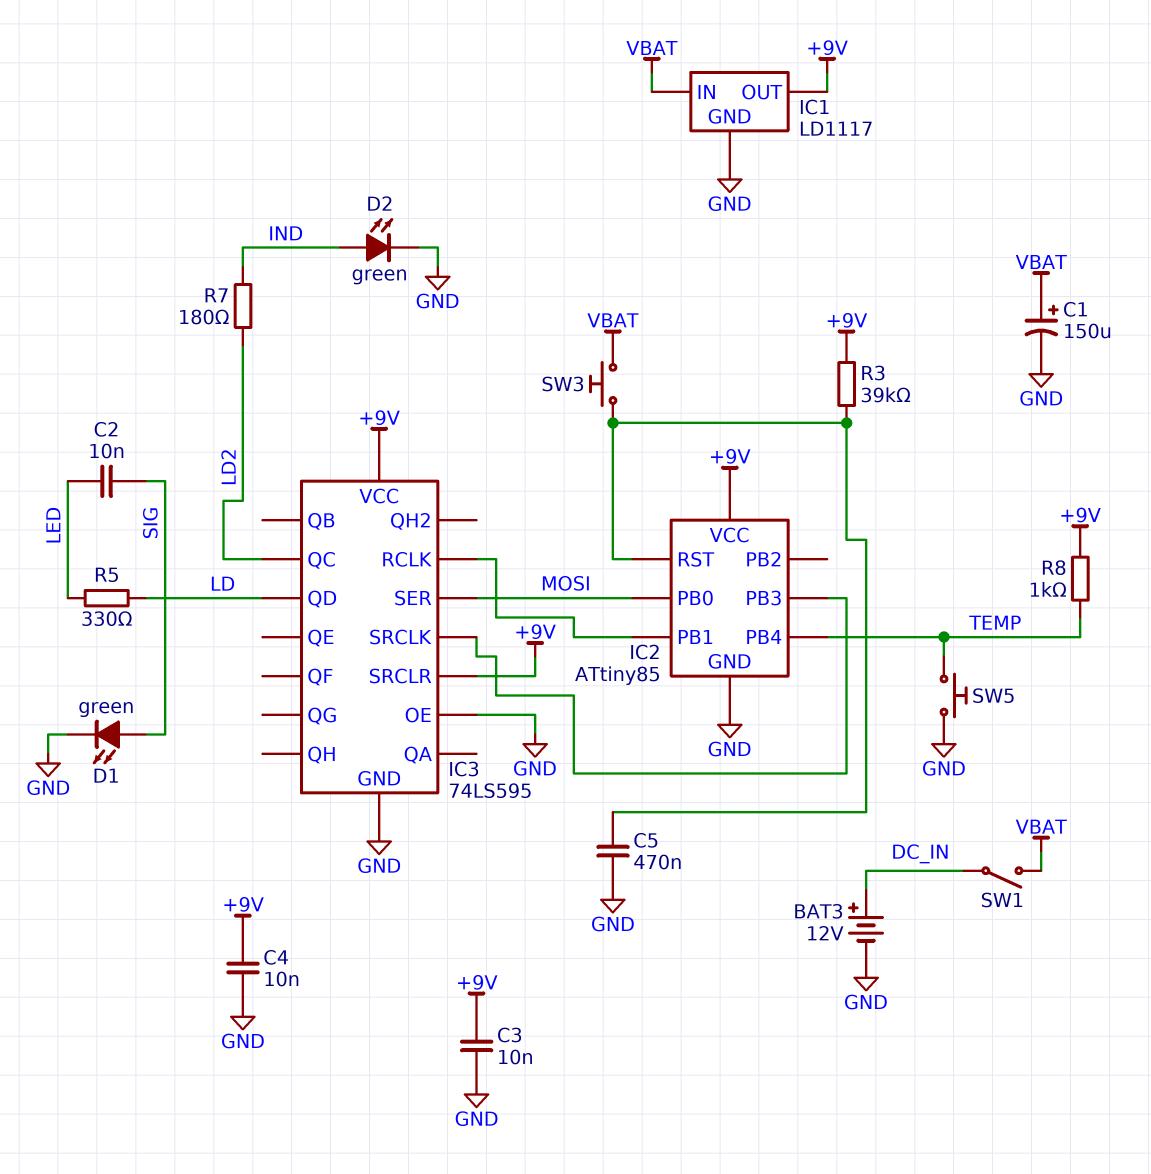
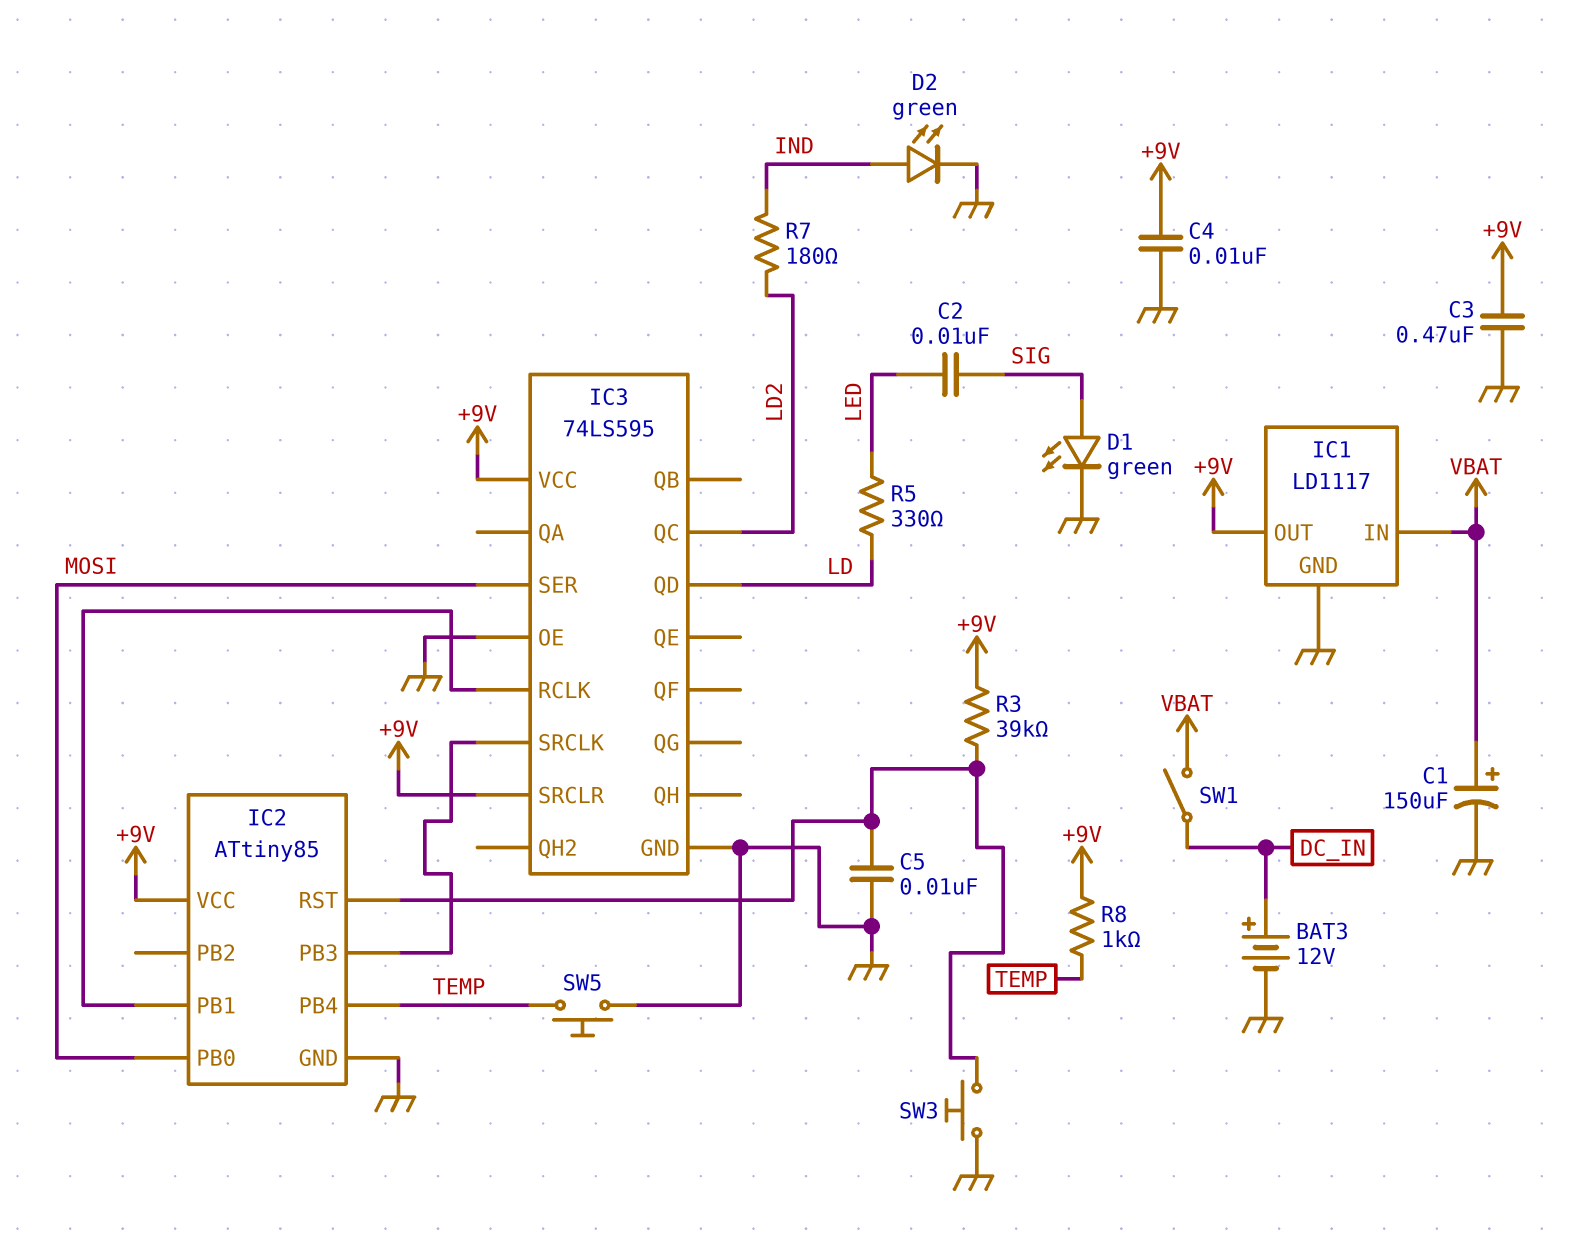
C3: 10nF (+9V, GND) -> 470nF (+9V, GND)
C5: 470nF (GND, IC2/RST) -> 10nF (GND, IC2/RST)
SW3: button (IC2/RST, VBAT) -> button (GND, IC2/RST)

